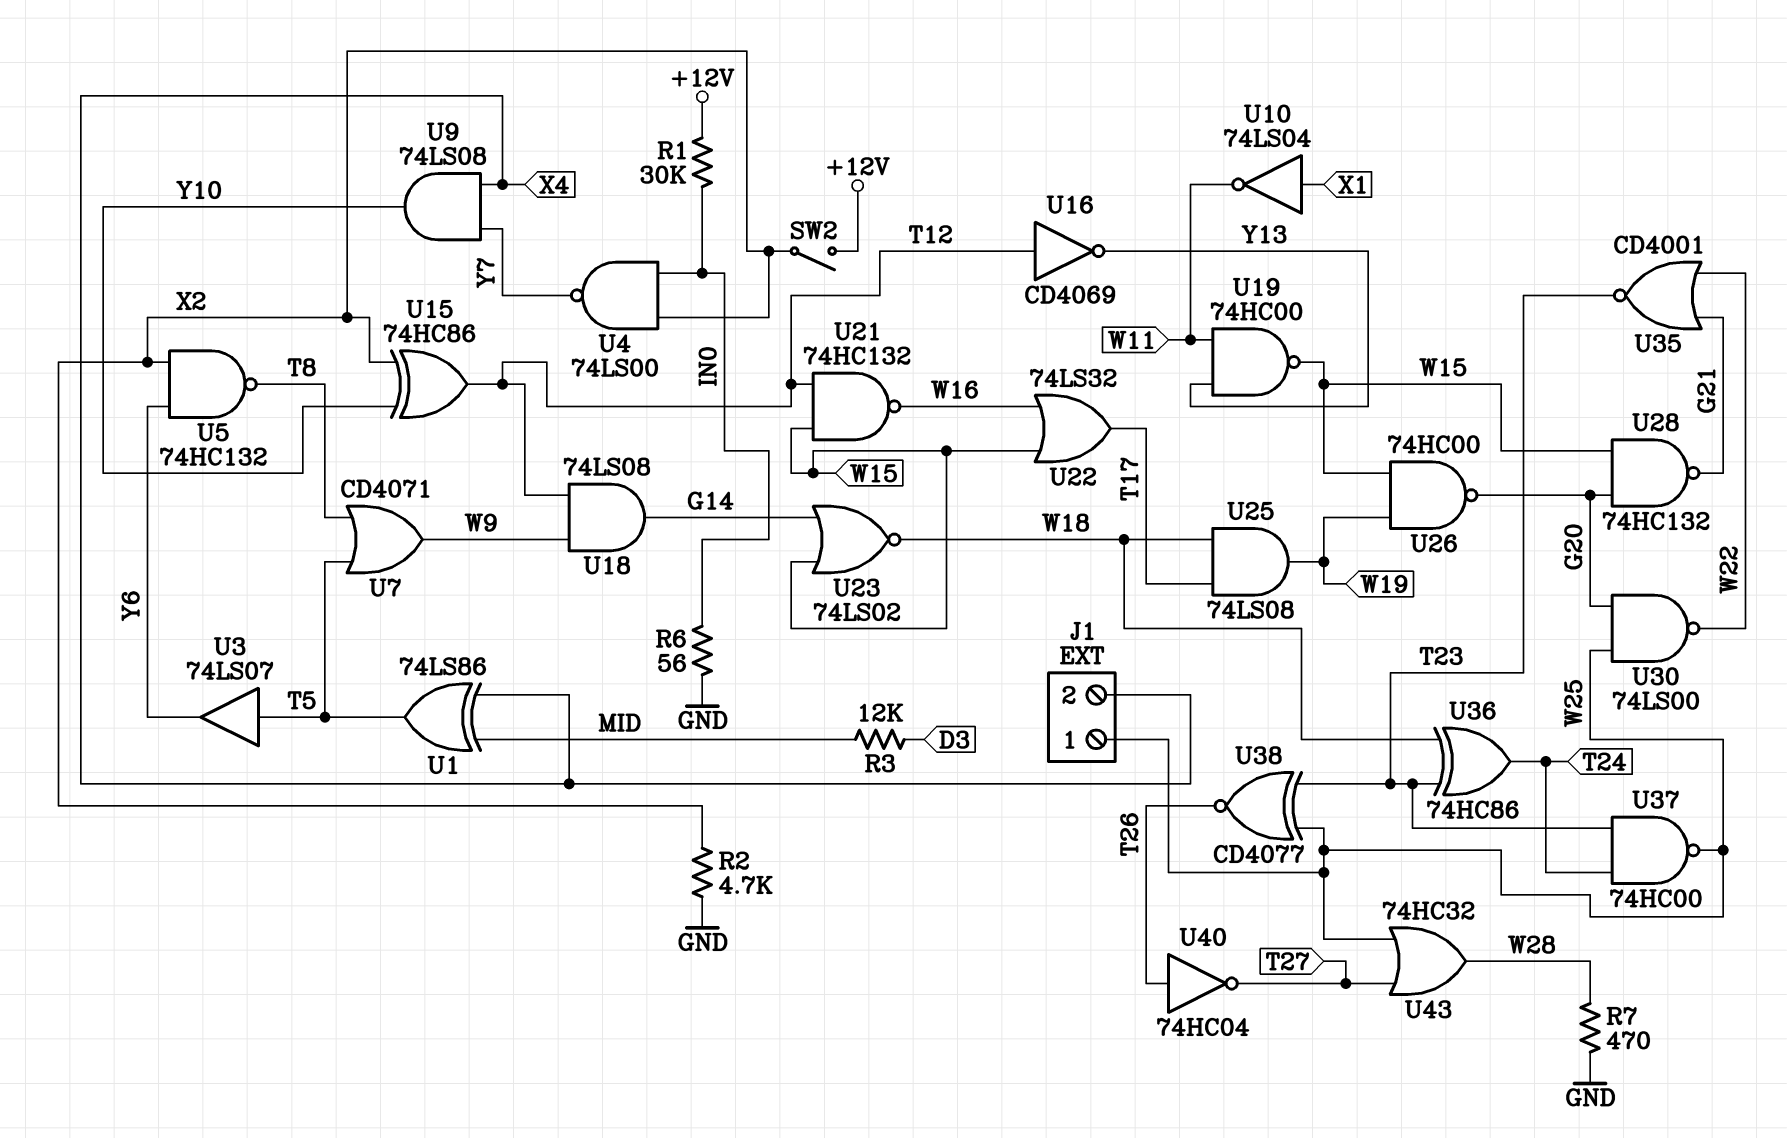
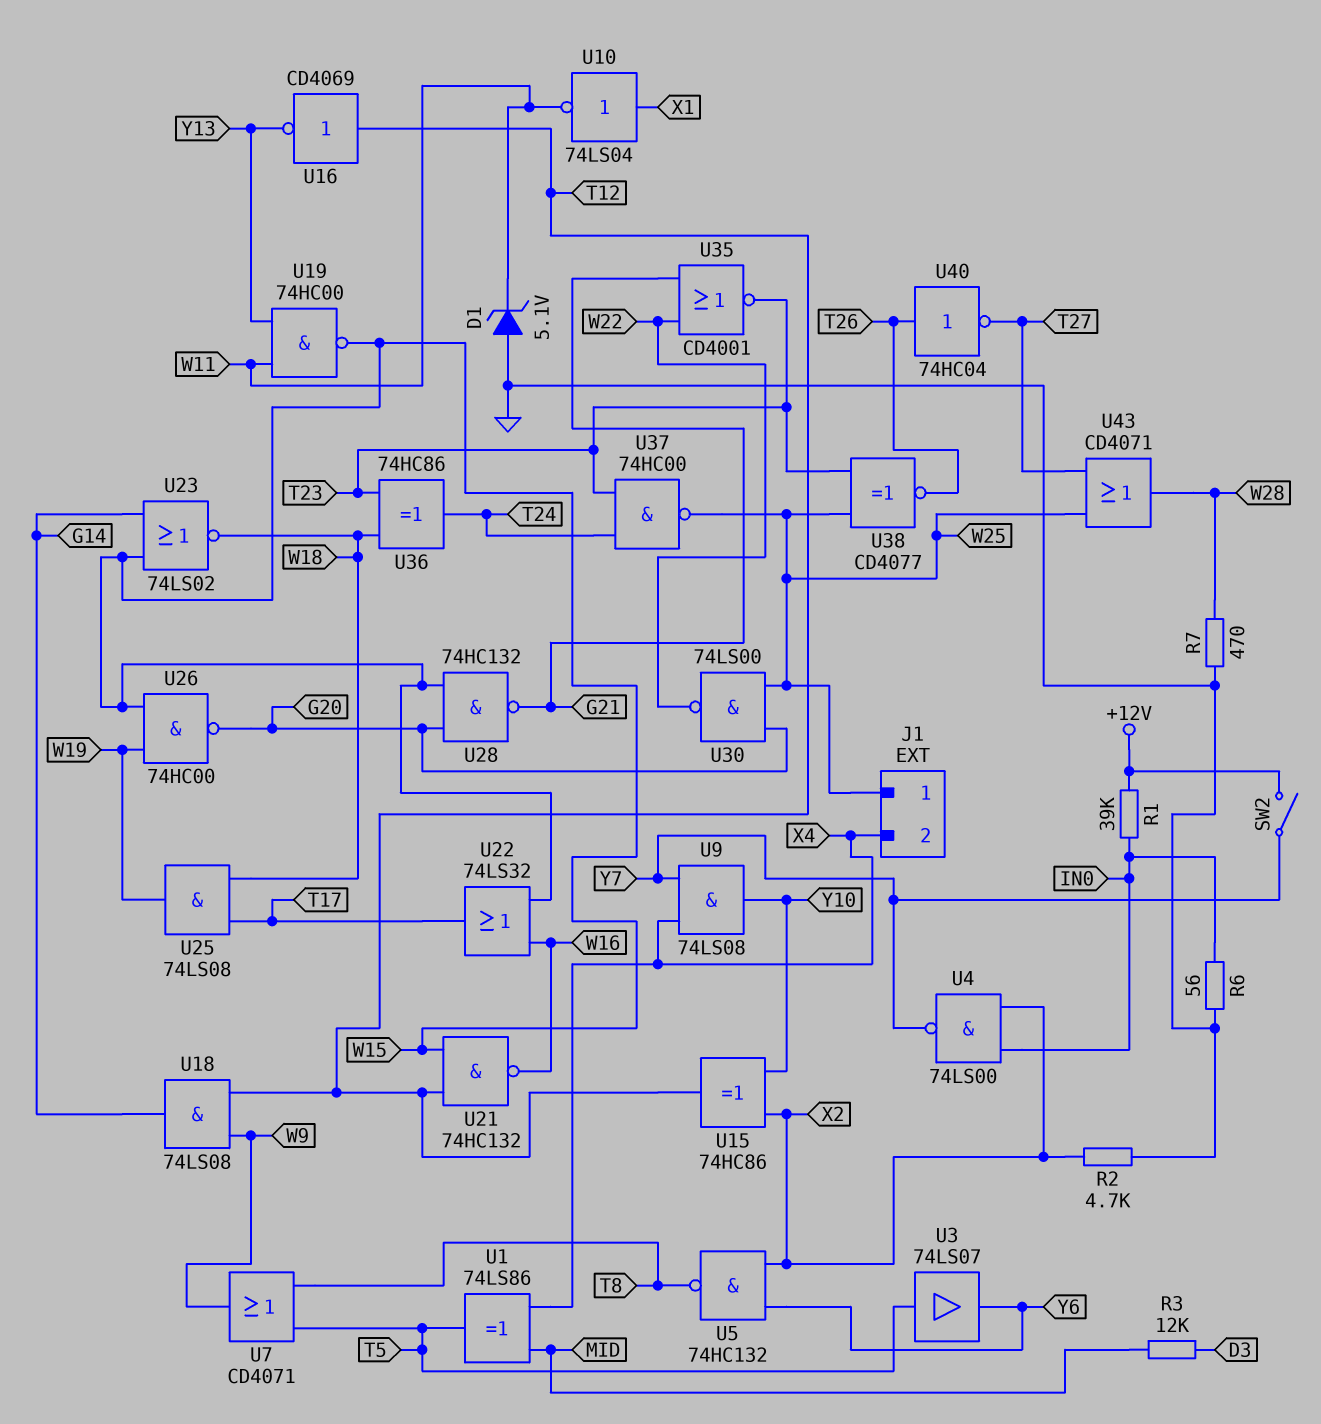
D1: none -> zener 5.1V (A GND, K W11)
R1: 30k (+12V, IN0) -> 39k (+12V, IN0)
SW2: switch (+12V, X2) -> switch (+12V, Y7)
U43: OR 74HC32 (in T27, in W25, out W28) -> OR CD4071 (in T27, in W25, out W28)

